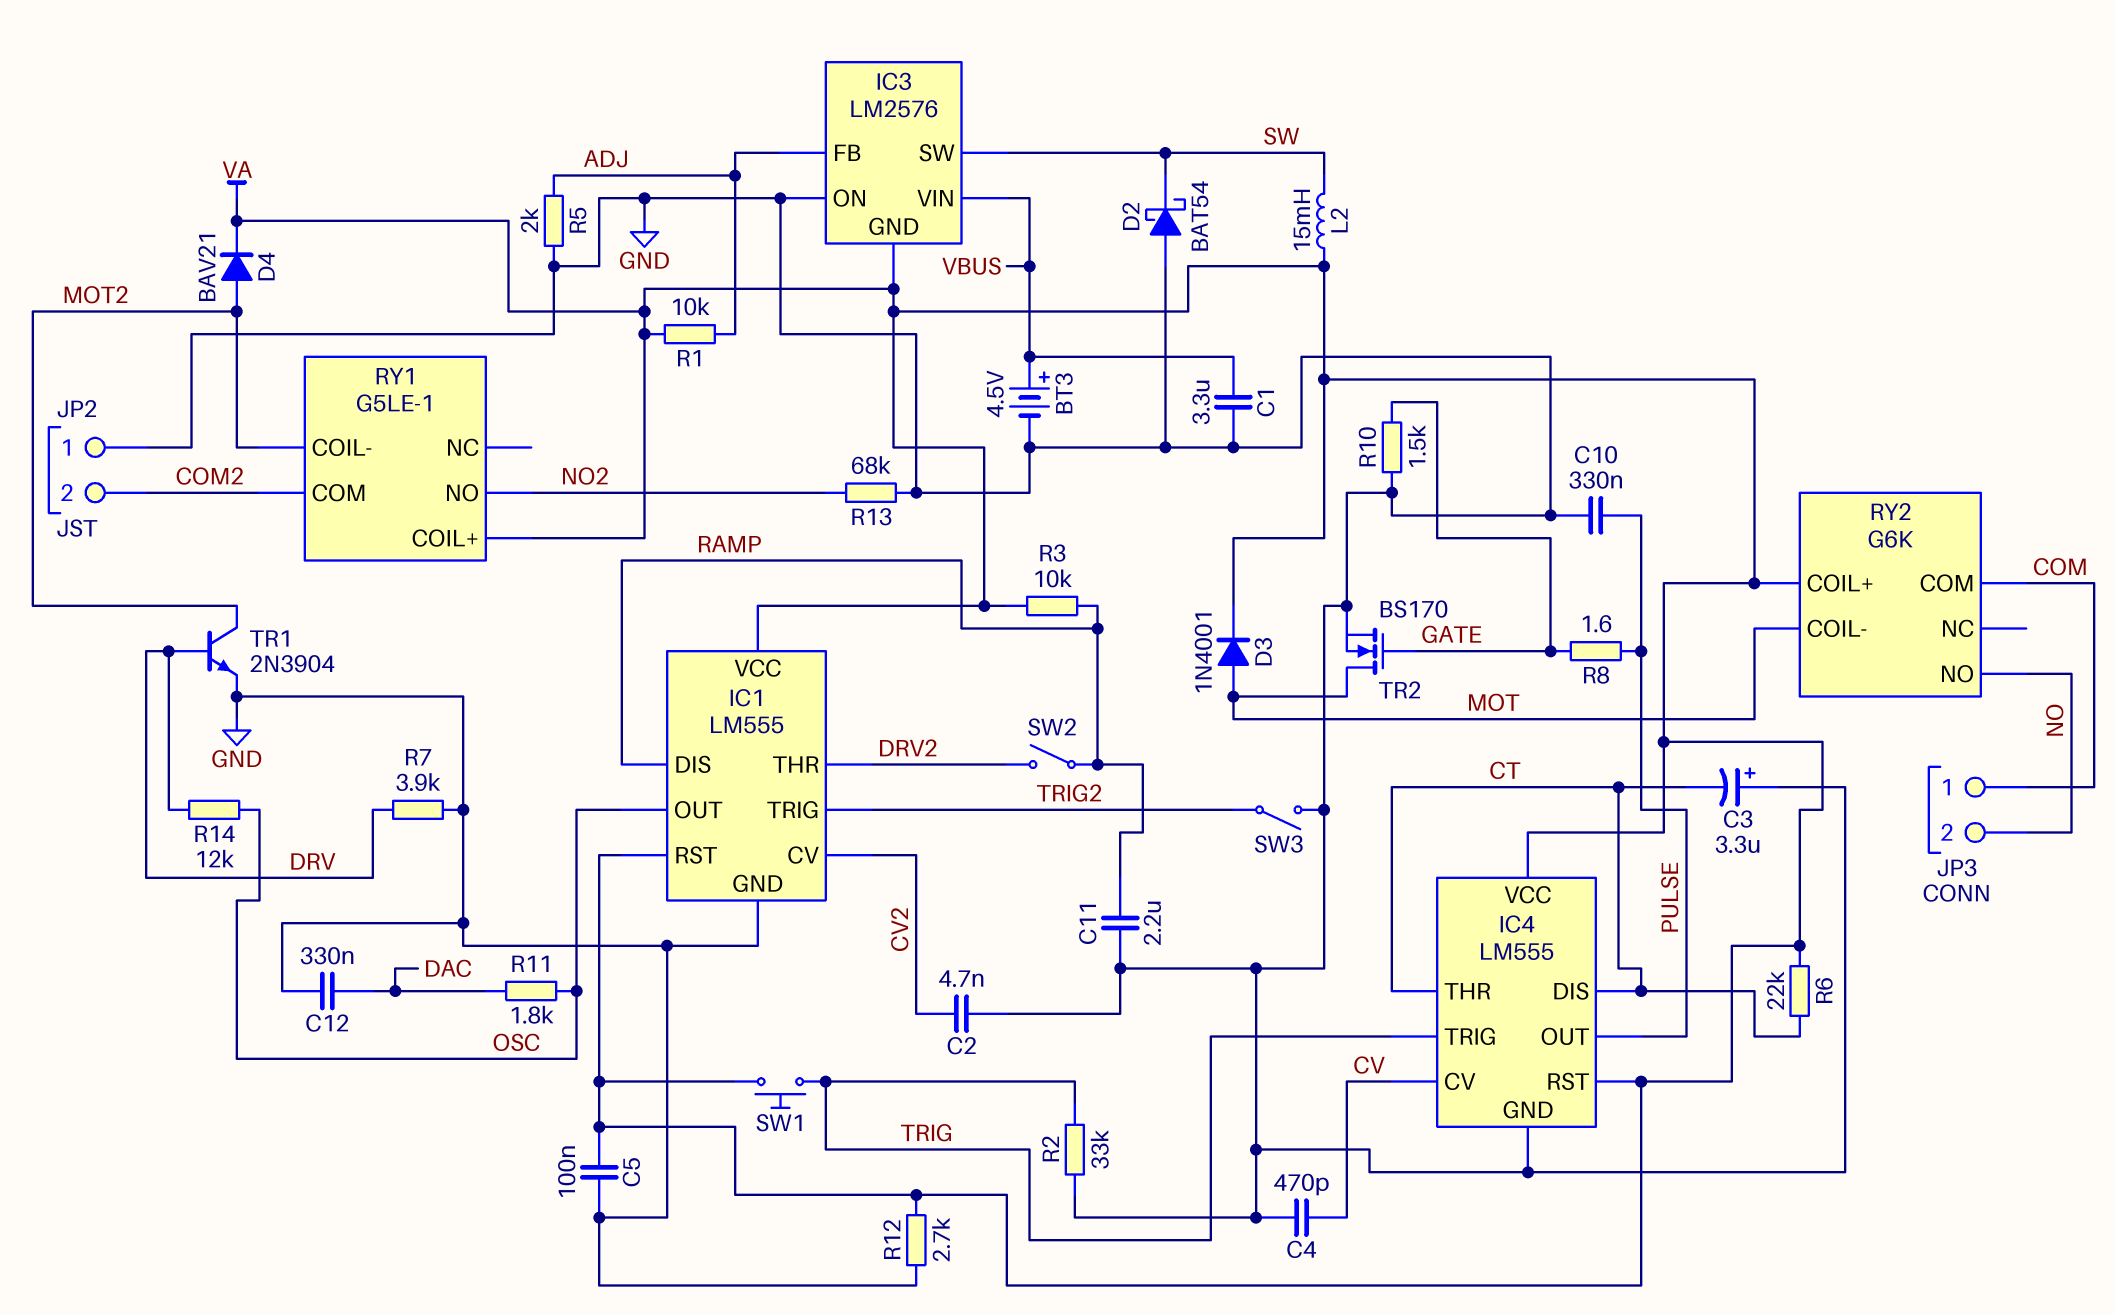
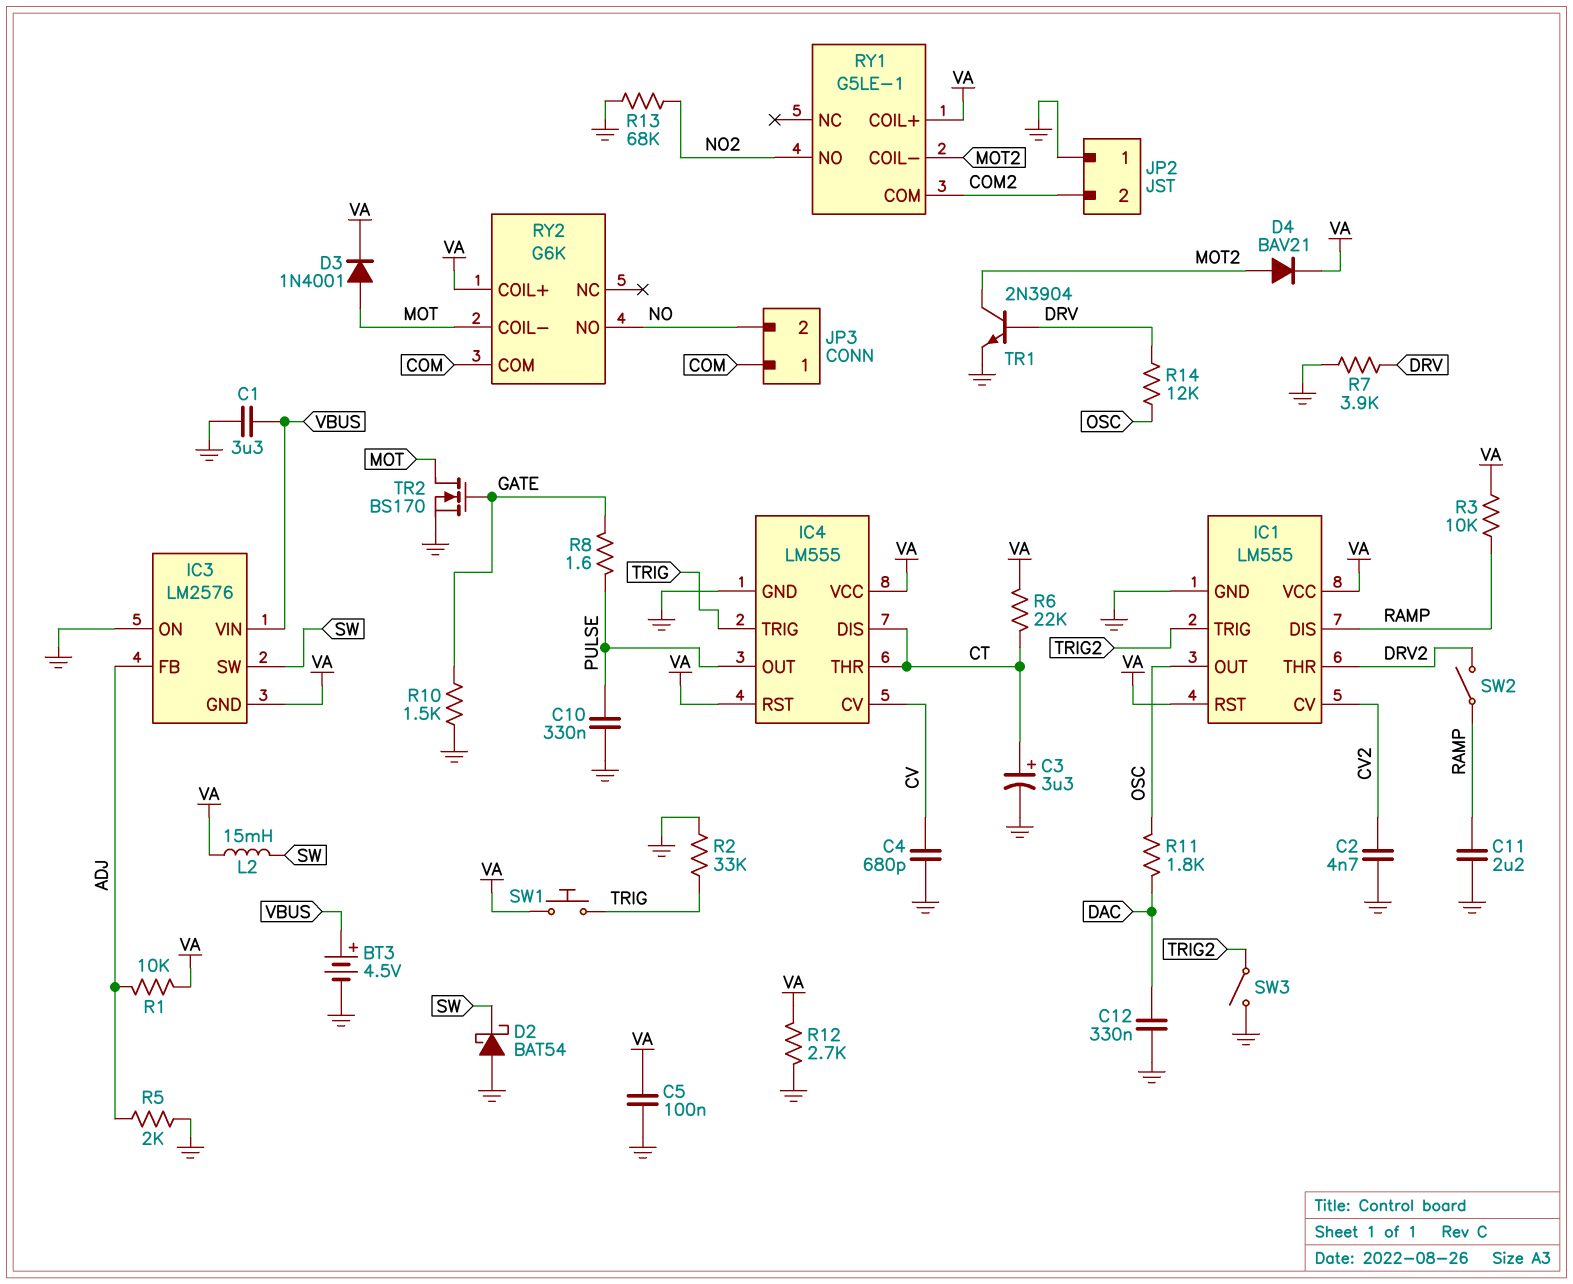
C3: 3.3uF (plus GND, minus CT) -> 3.3uF (plus CT, minus GND)
C4: 470pF (CV, GND) -> 680pF (CV, GND)

